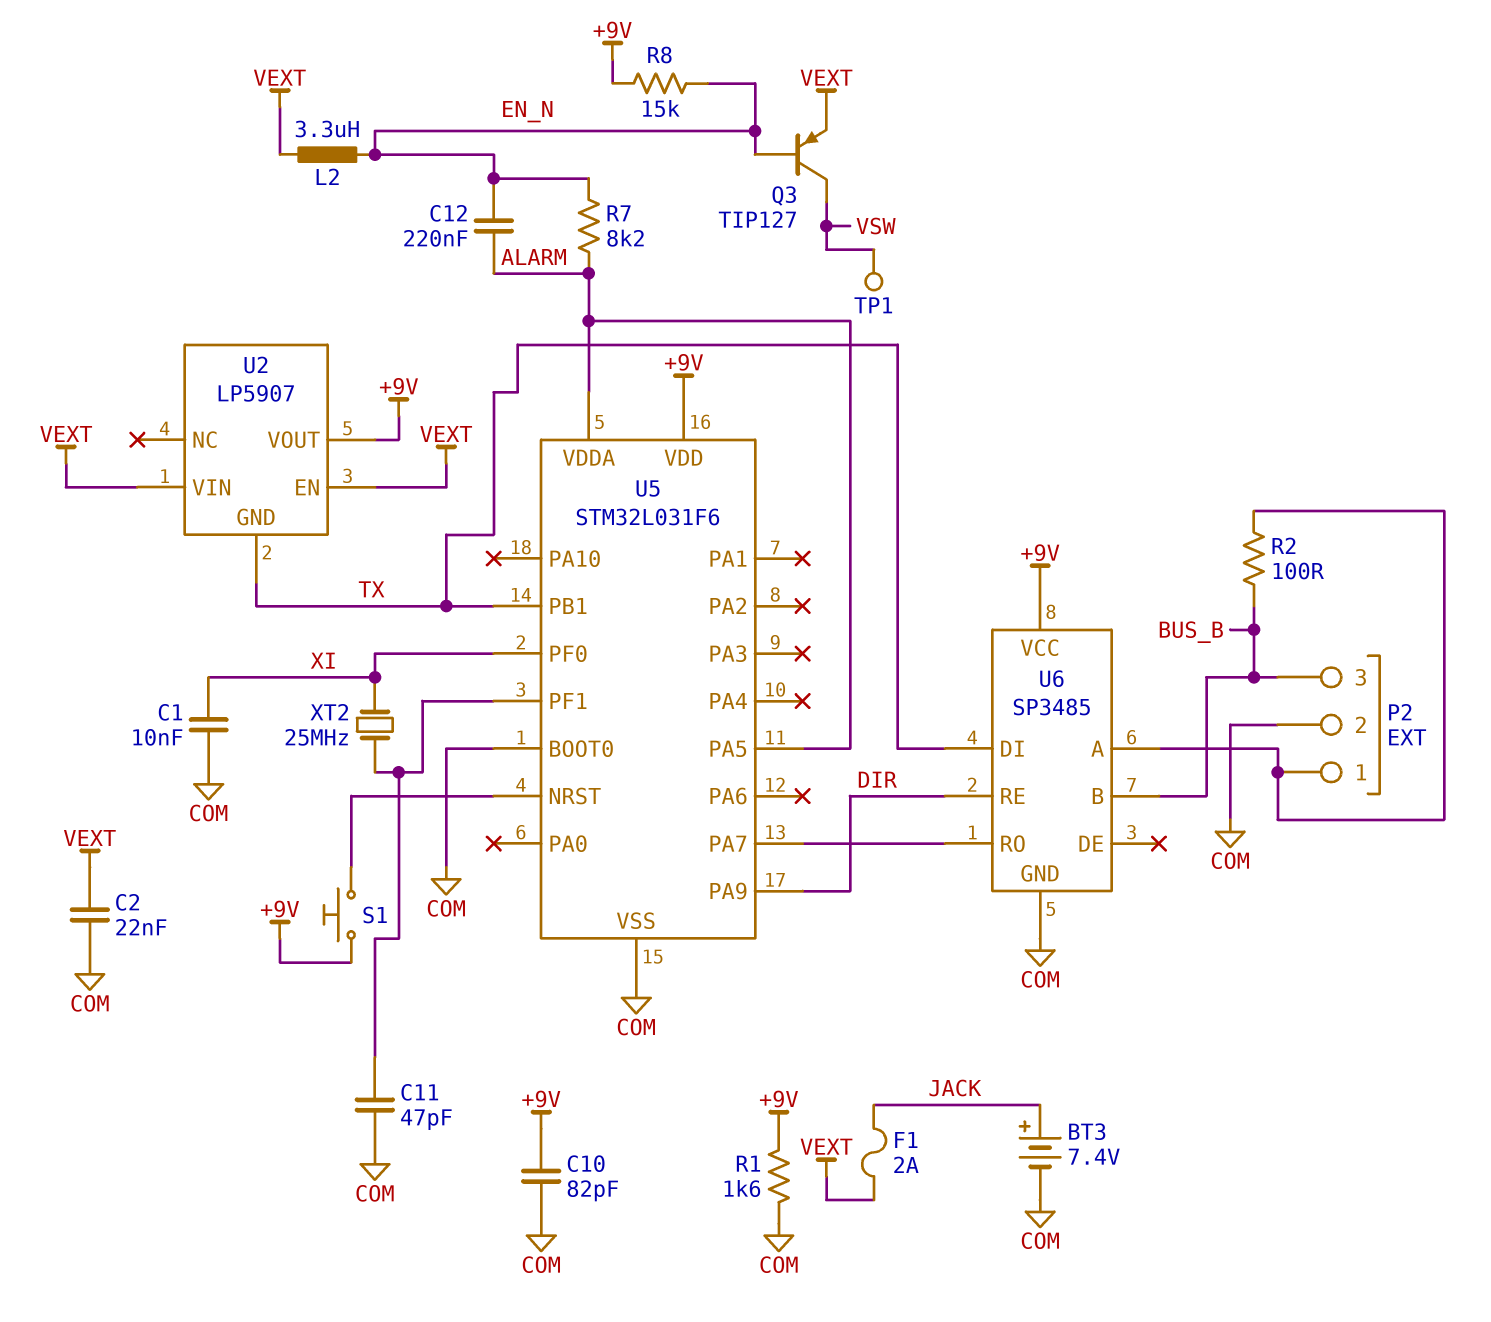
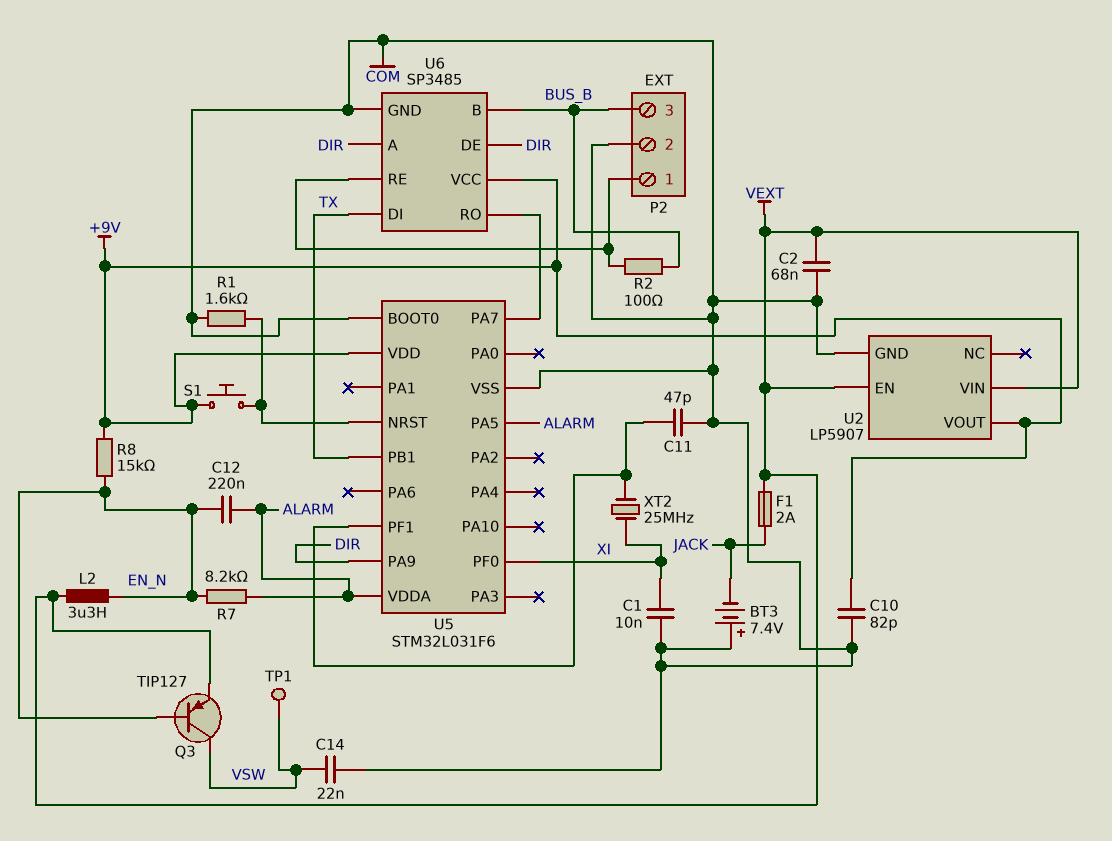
BT3: 7.4V (plus JACK, minus COM) -> 7.4V (plus COM, minus JACK)
C2: 22nF (COM, VEXT) -> 68nF (COM, VEXT)
C14: none -> 22nF (COM, VSW)
R1: 1.6k (+9V, COM) -> 1.6k (COM, U5/NRST)
U2 pin GND: TX -> COM
U6 pin A: P2/1 -> DIR
U6 pin DE: none -> DIR
U6 pin RE: DIR -> P2/1

